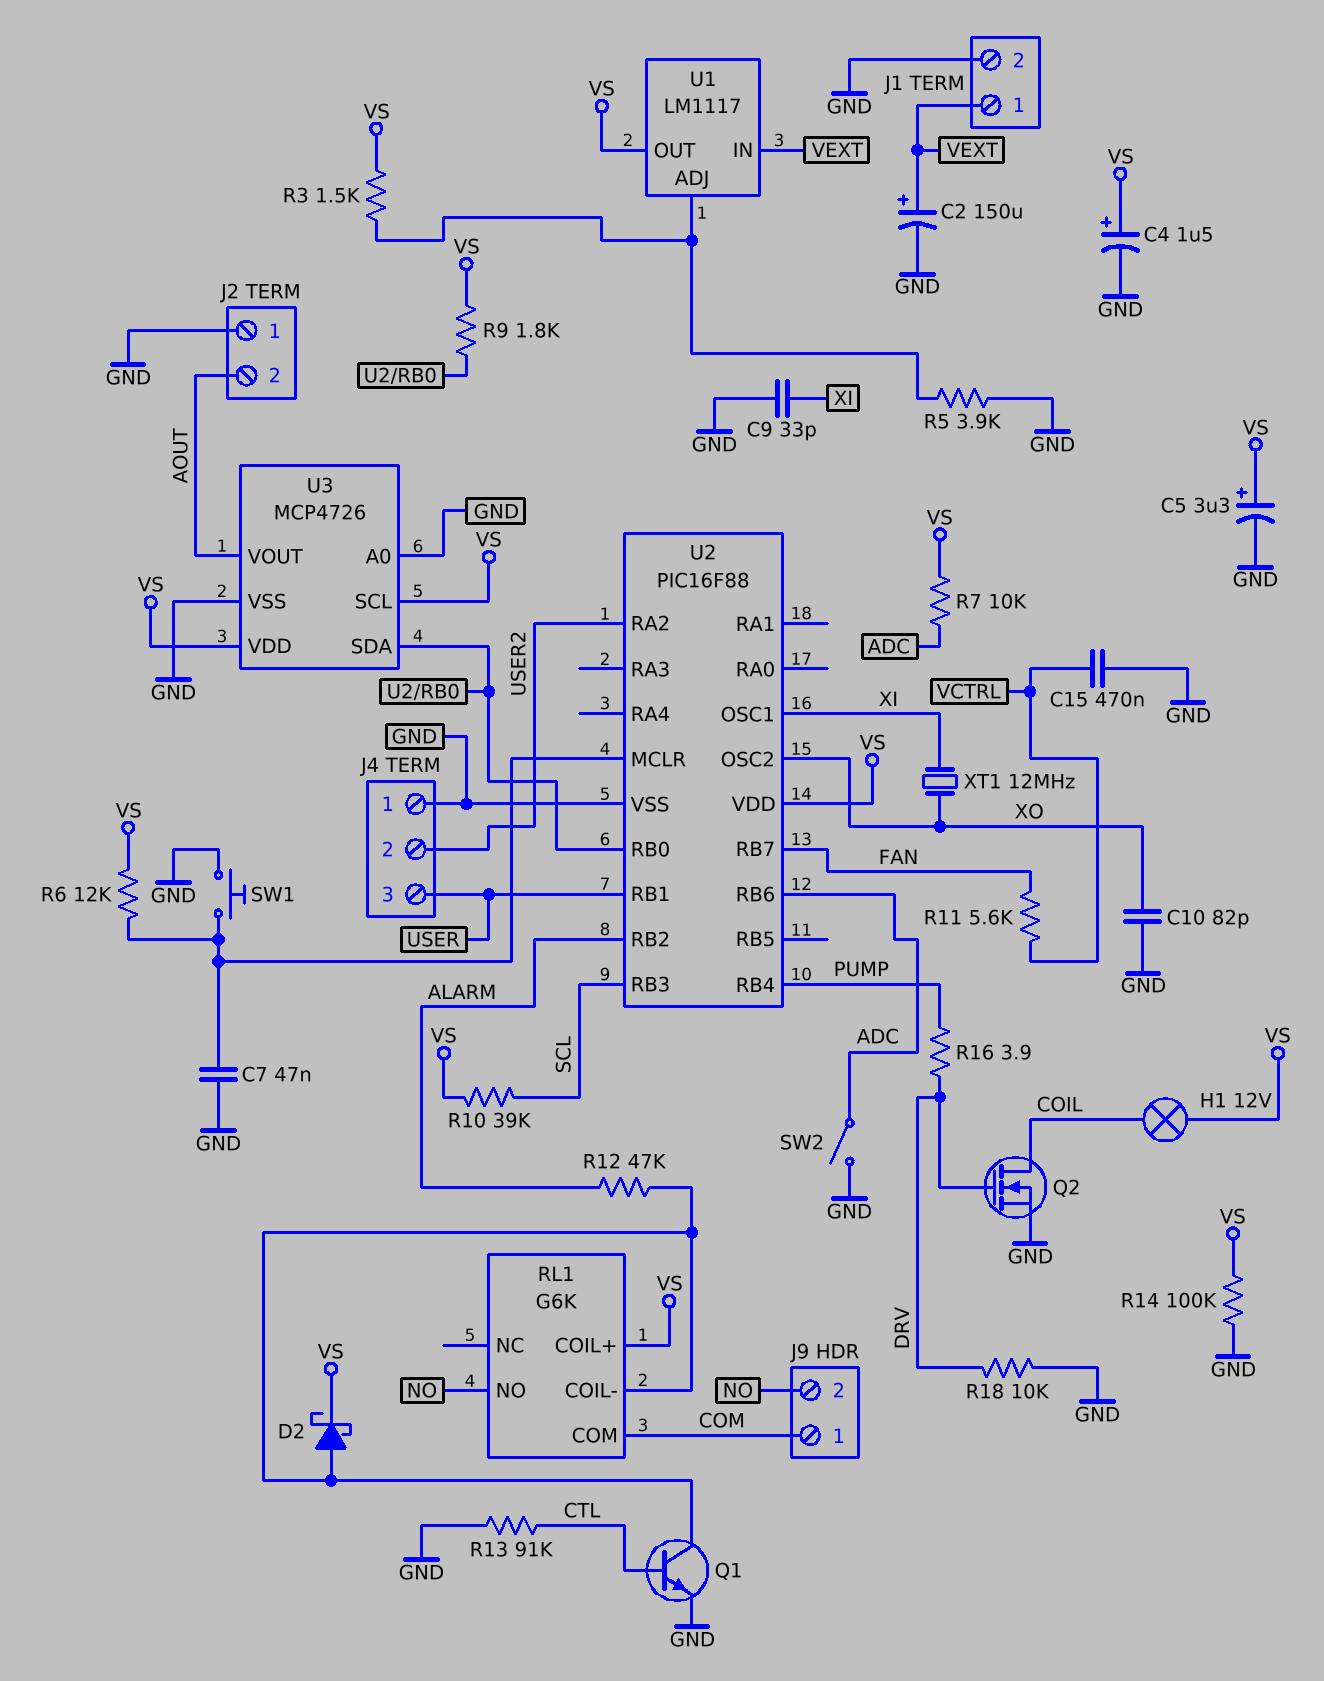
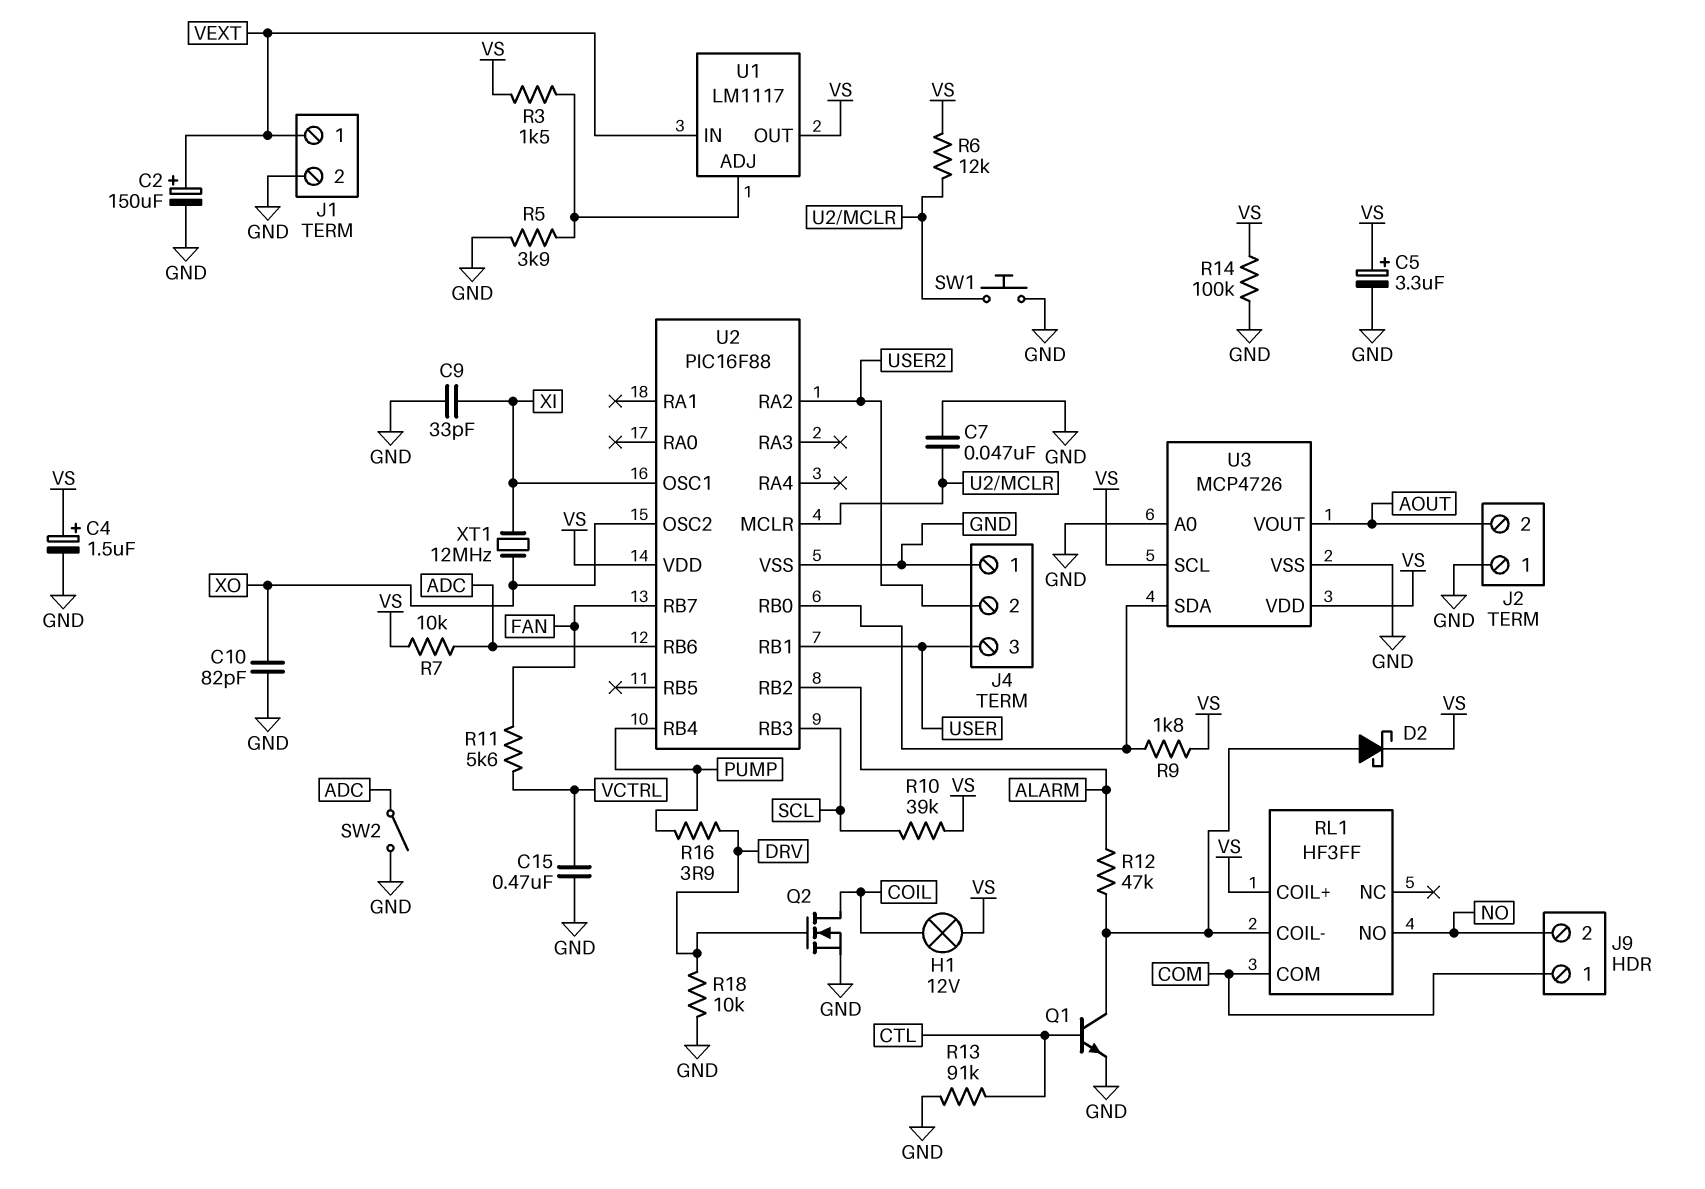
RL1: G6K -> HF3FF

